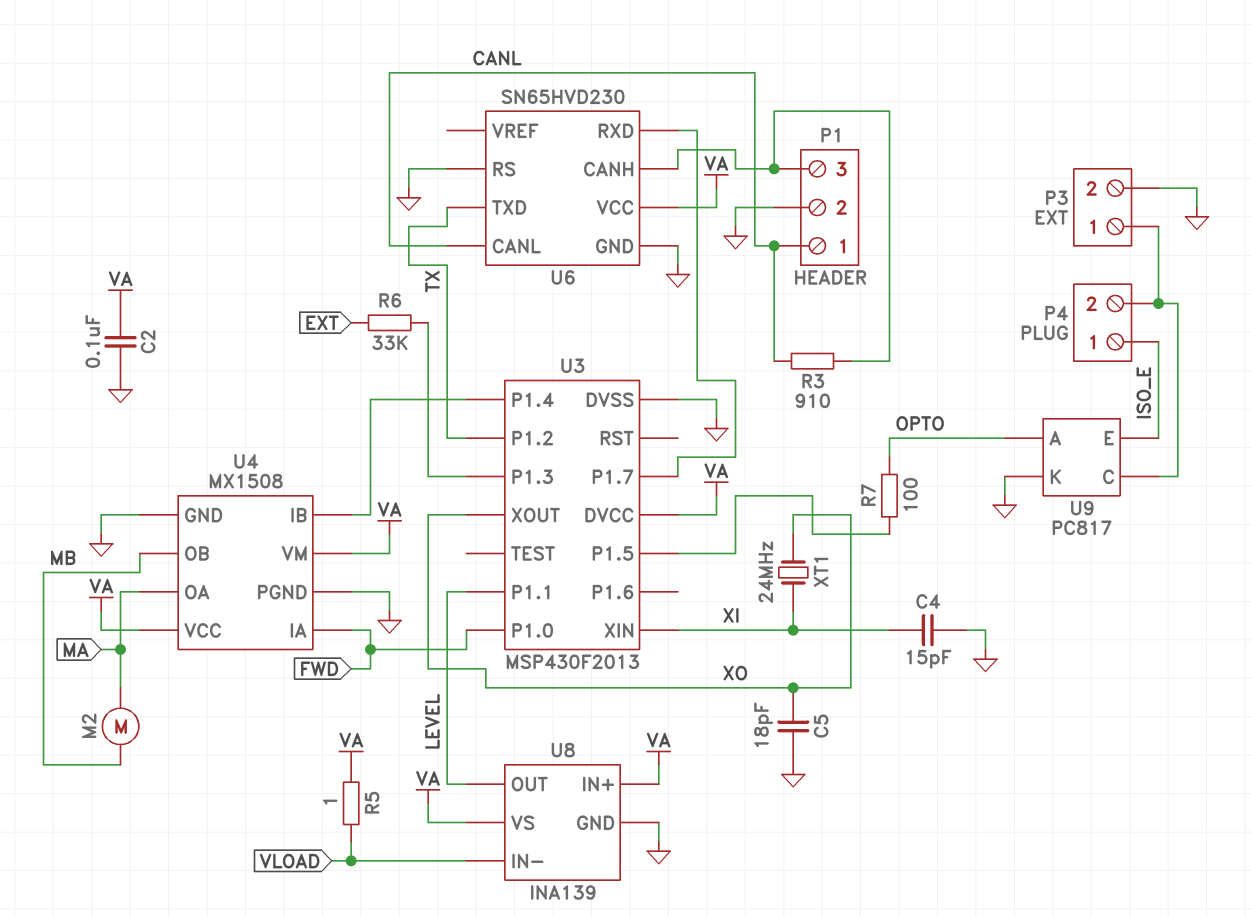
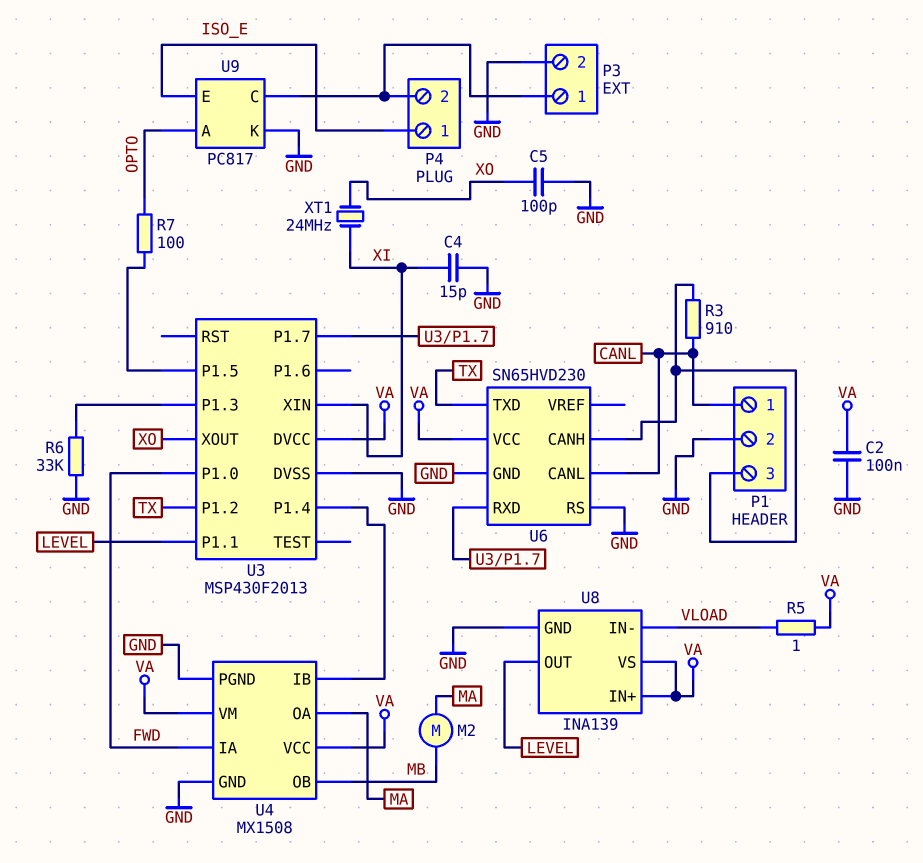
C5: 18pF (GND, XO) -> 100pF (GND, XO)
R6: 33k (EXT, U3/P1.3) -> 33k (GND, U3/P1.3)

